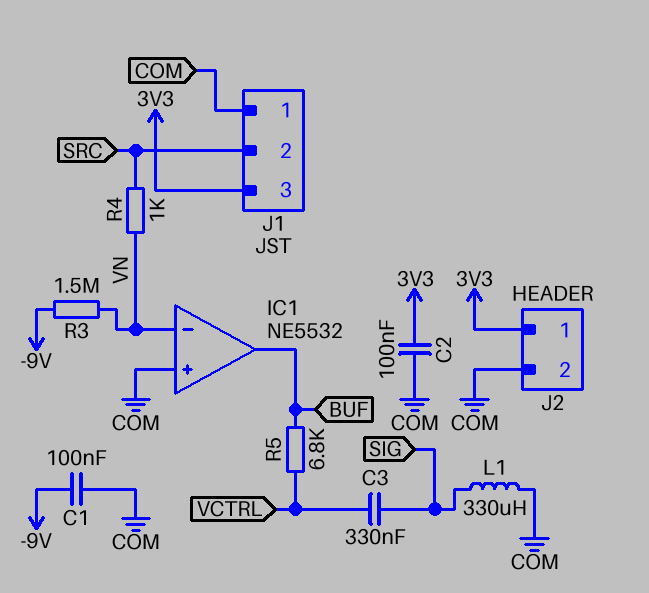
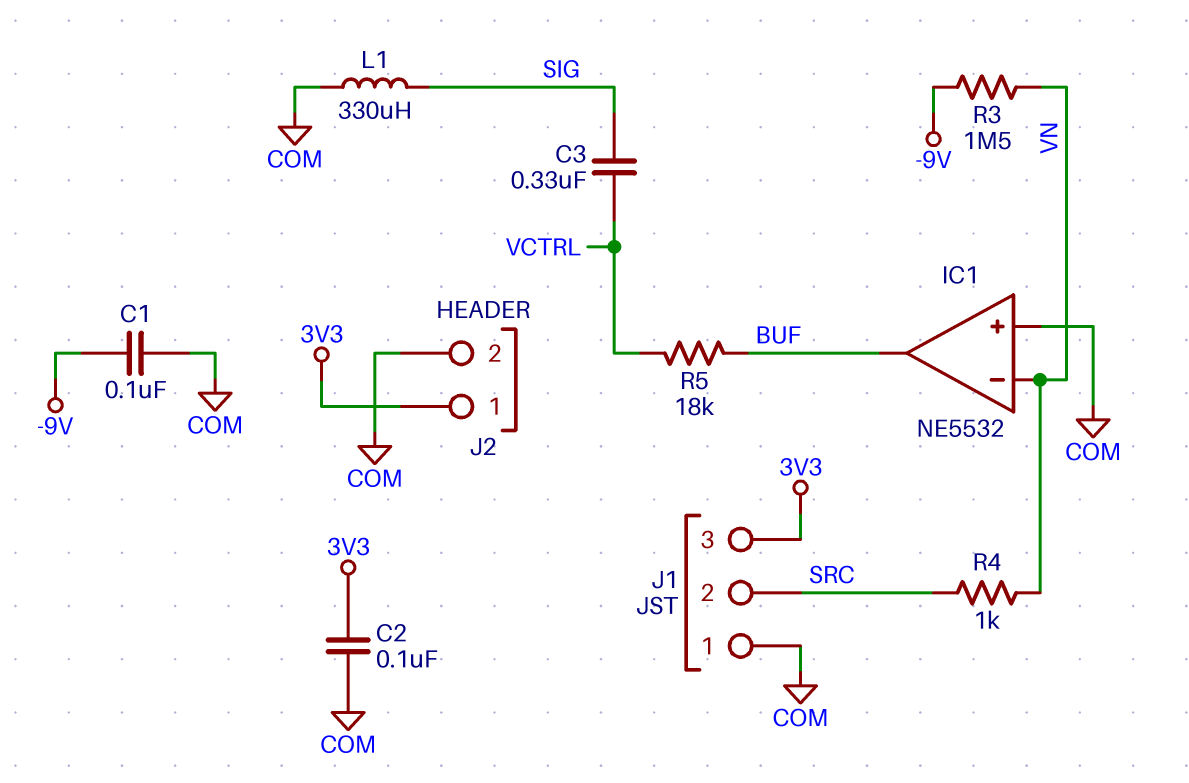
R5: 6.8k (BUF, VCTRL) -> 18k (BUF, VCTRL)

